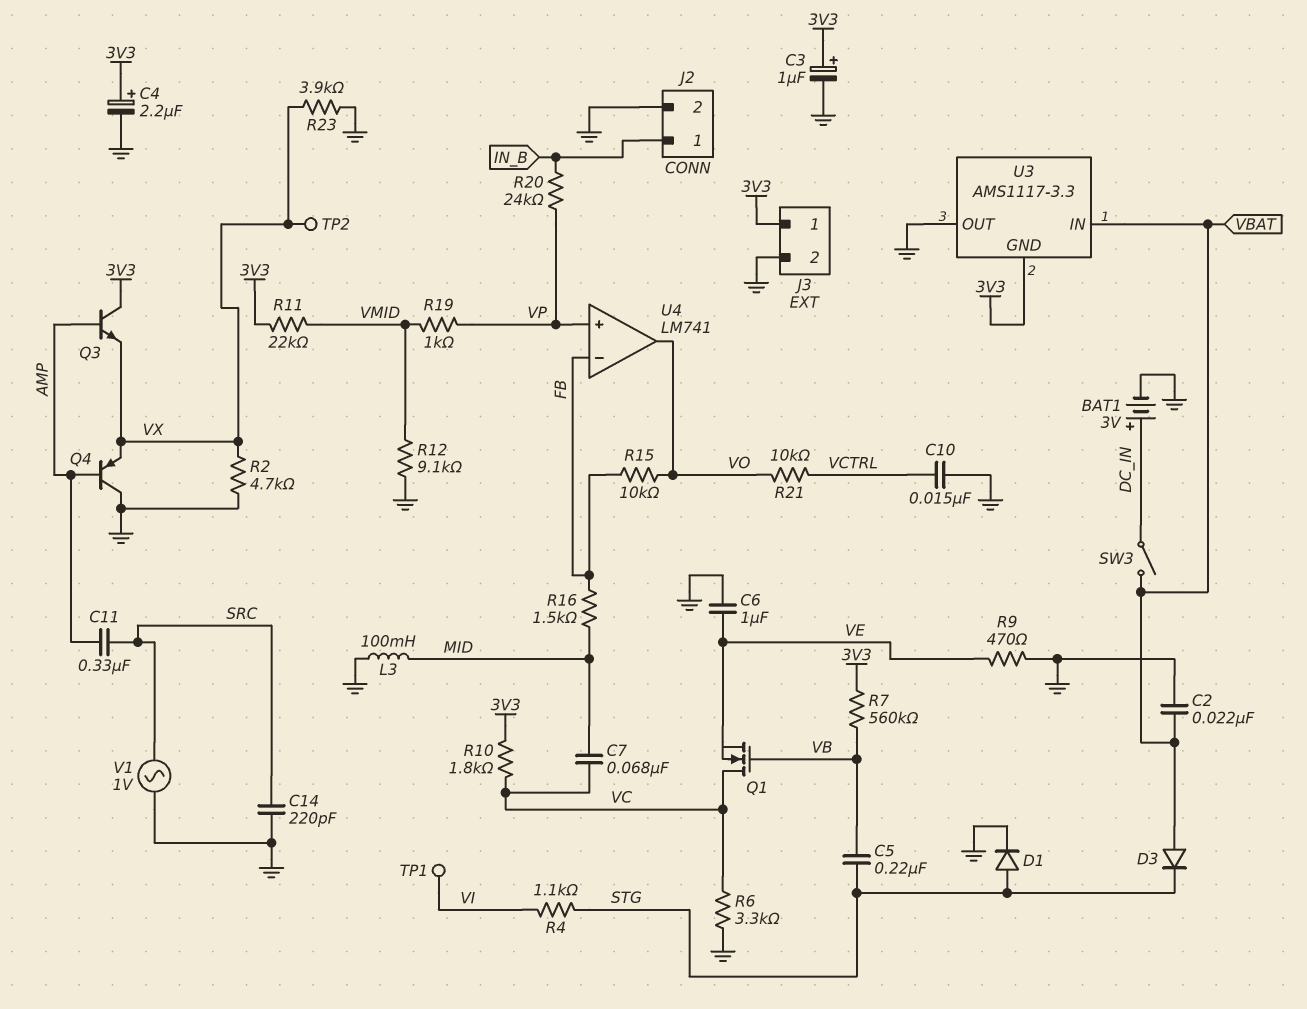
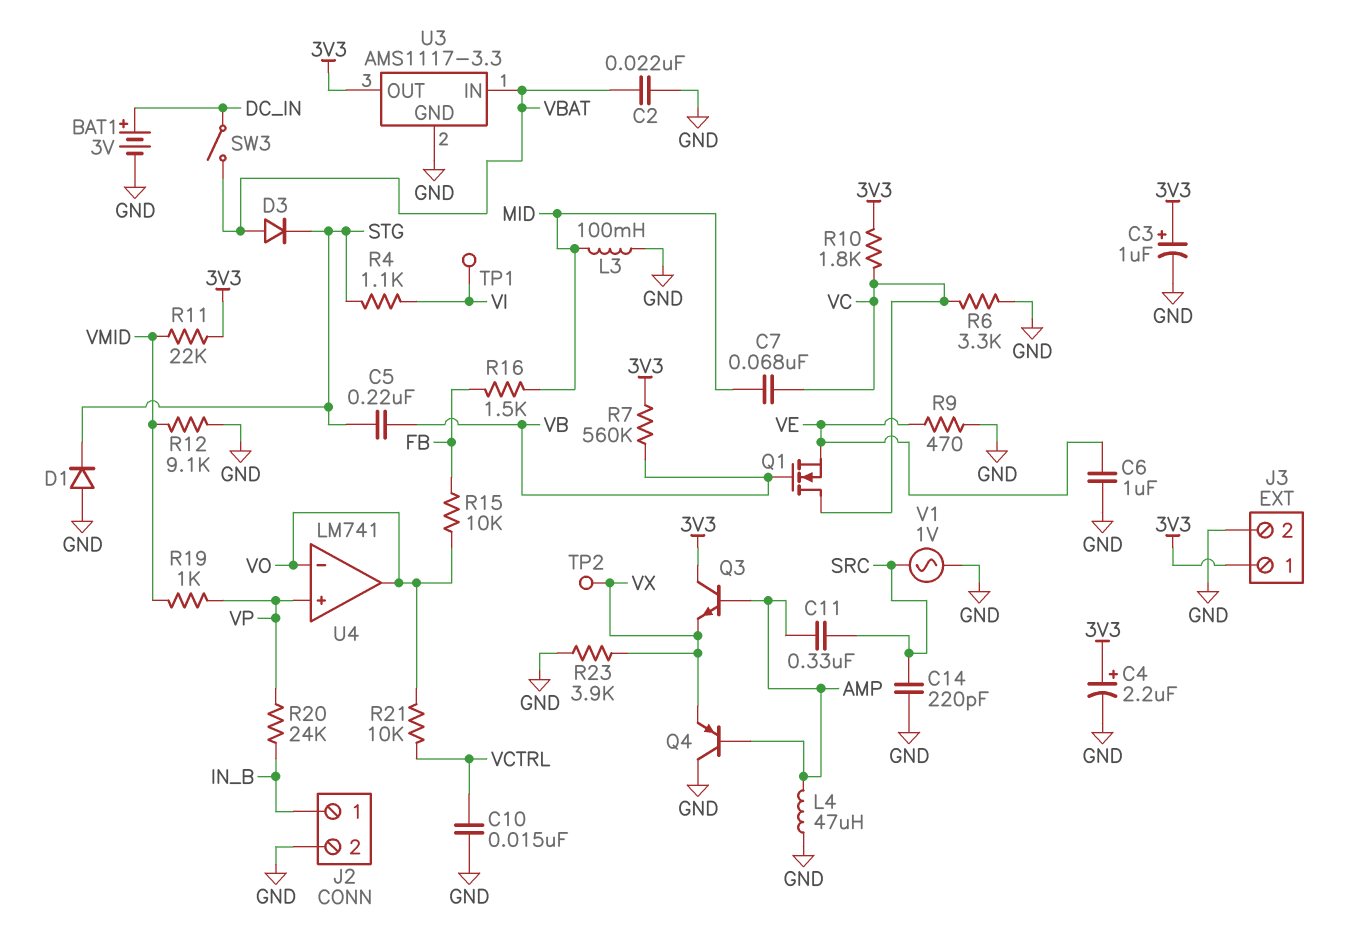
D1: diode (A STG, K GND) -> diode (A GND, K STG)
L4: none -> 47uH (AMP, GND)
R2: 4.7k (GND, VX) -> none
U3 pin GND: 3V3 -> GND
U3 pin OUT: GND -> 3V3
U4 pin in-: FB -> VO

